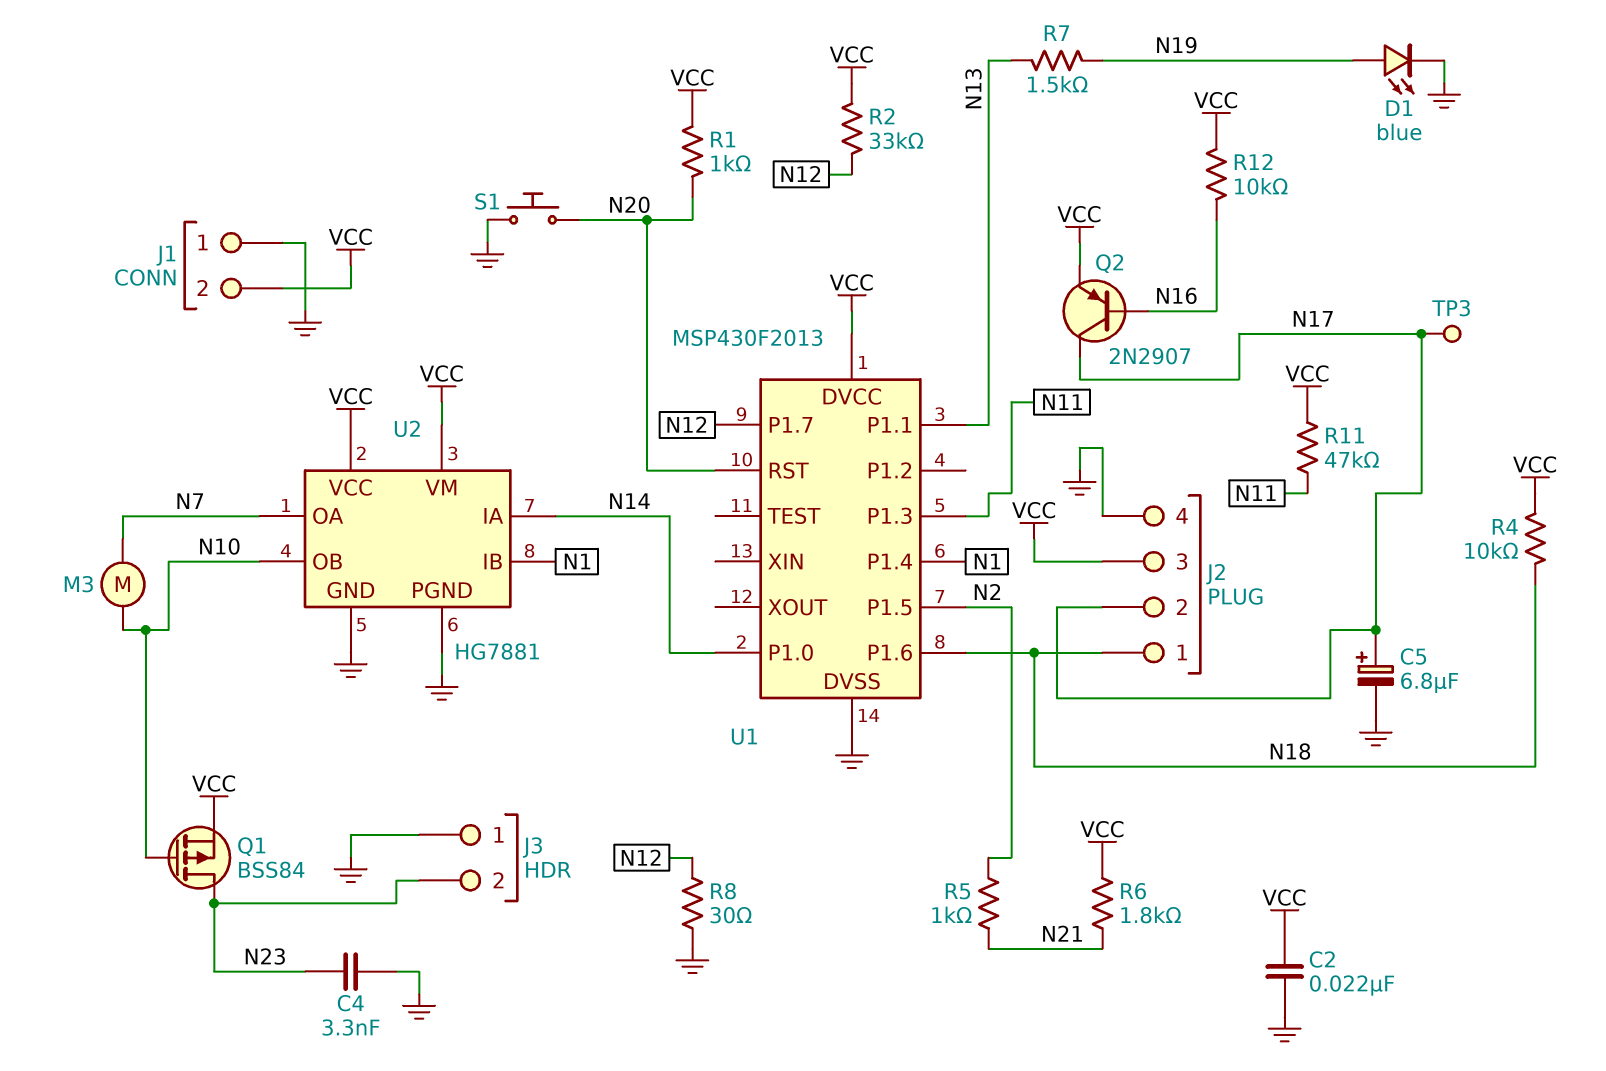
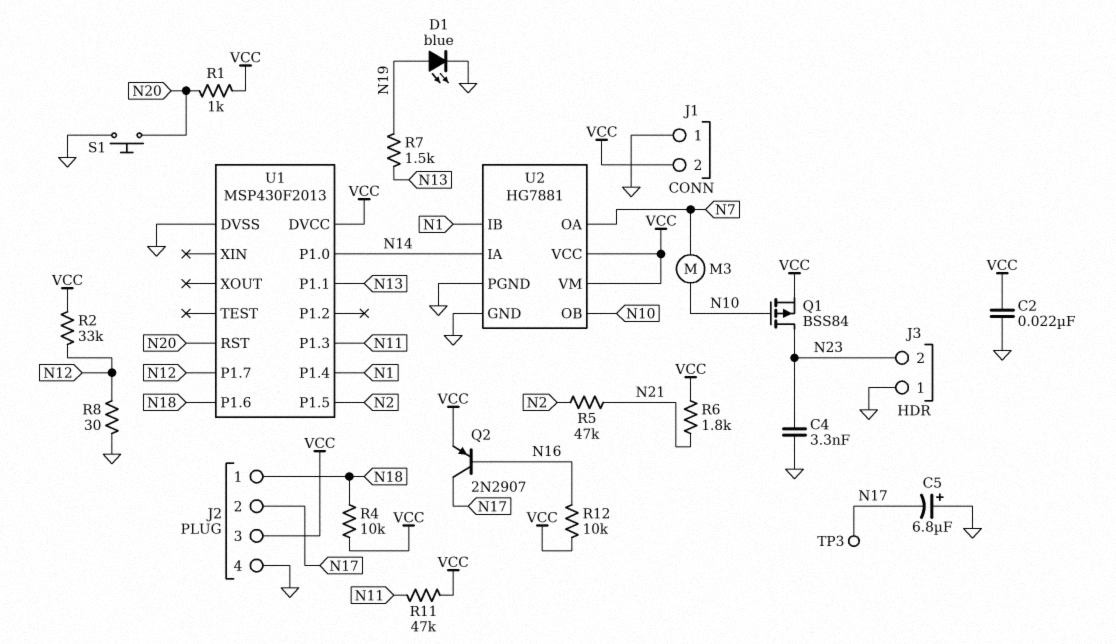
C5: 6.8uF (plus N17, minus GND) -> 6.8uF (plus GND, minus N17)
R5: 1k (N2, N21) -> 47k (N2, N21)

